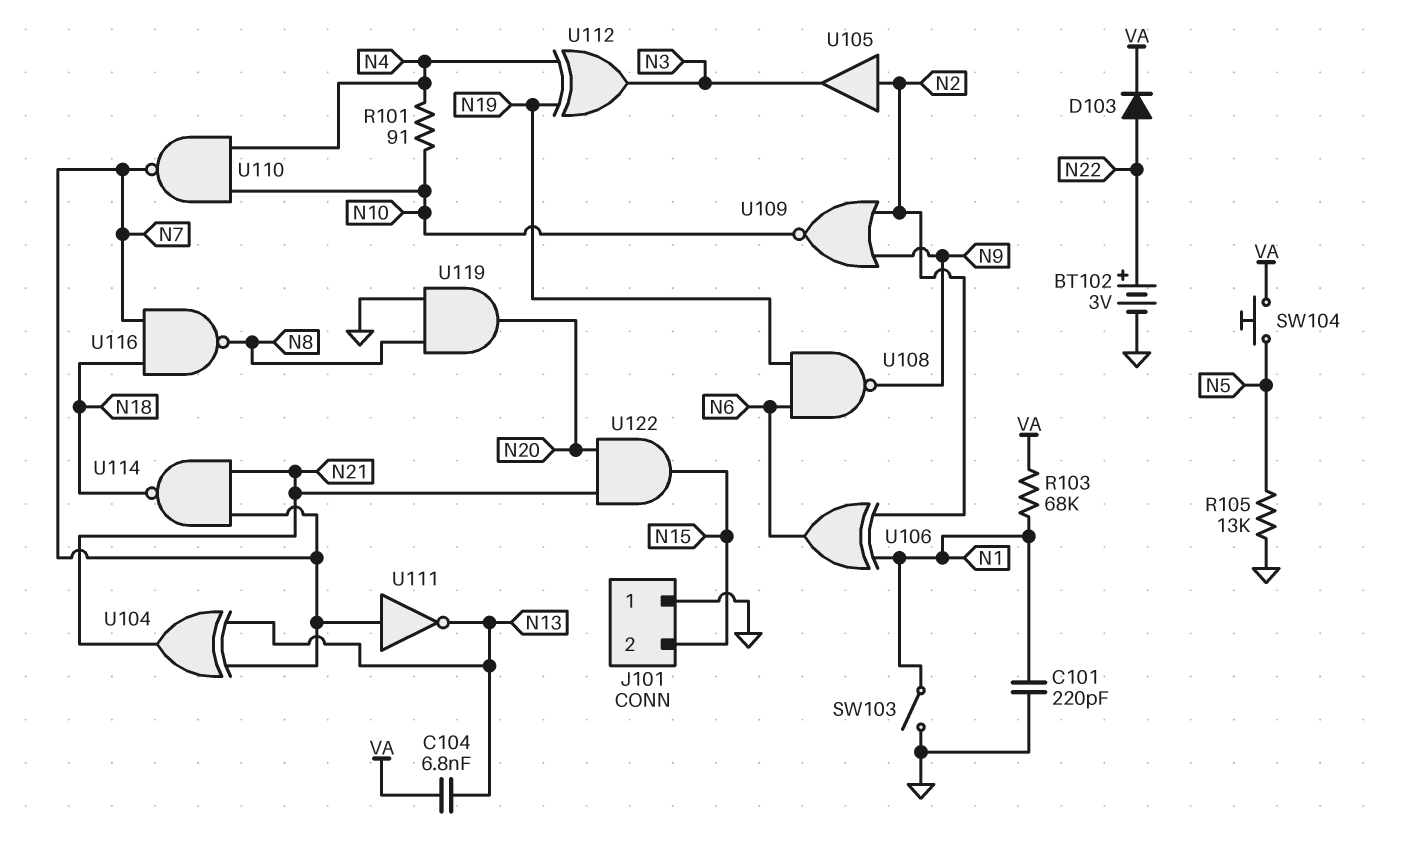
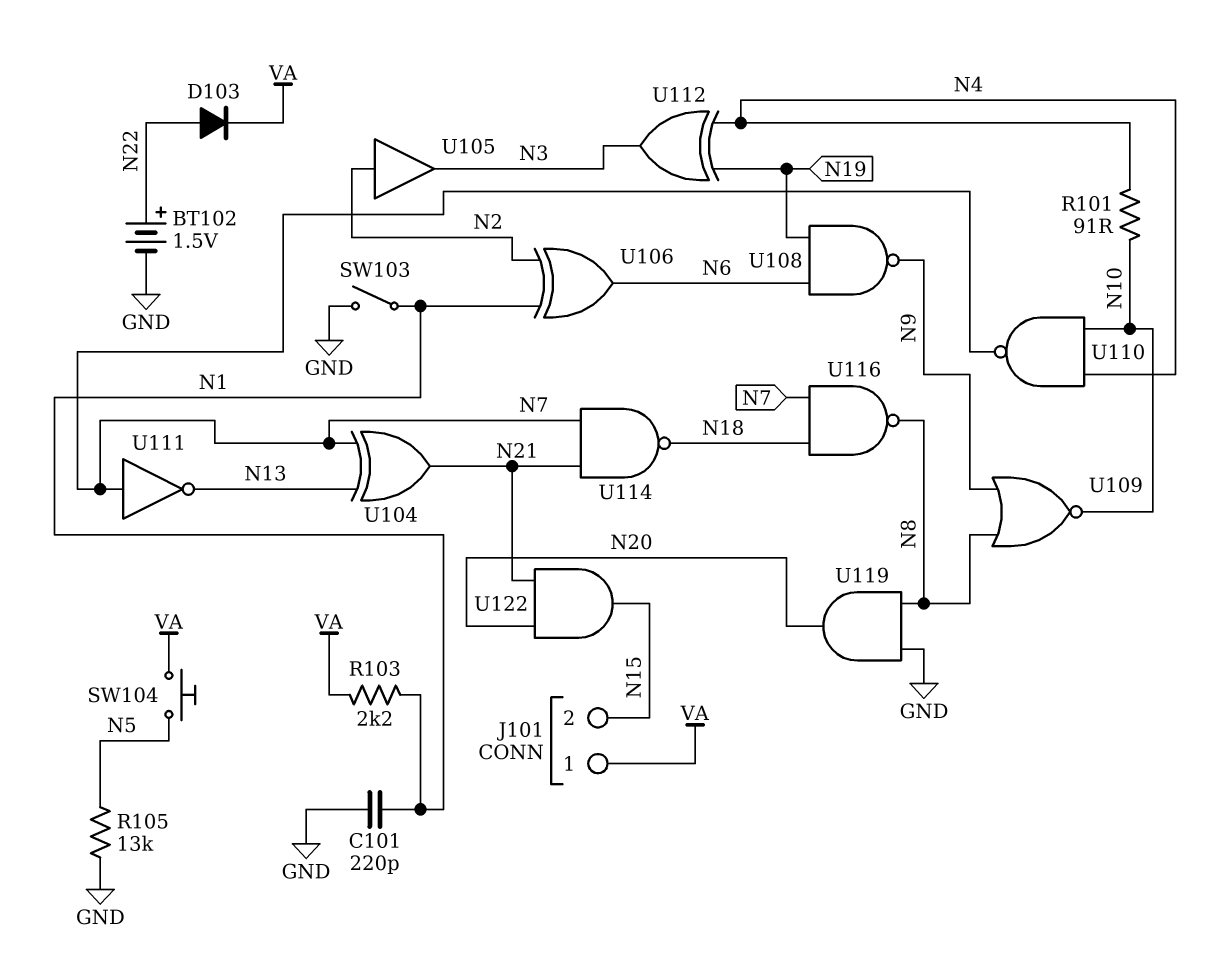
BT102: 3V (plus N22, minus GND) -> 1.5V (plus N22, minus GND)
C104: 6.8nF (N13, VA) -> none
J101 pin 1: GND -> VA
R103: 68k (N1, VA) -> 2.2k (N1, VA)
U109: NOR (in N2, in N9, out N10) -> NOR (in N8, in N9, out N10)

